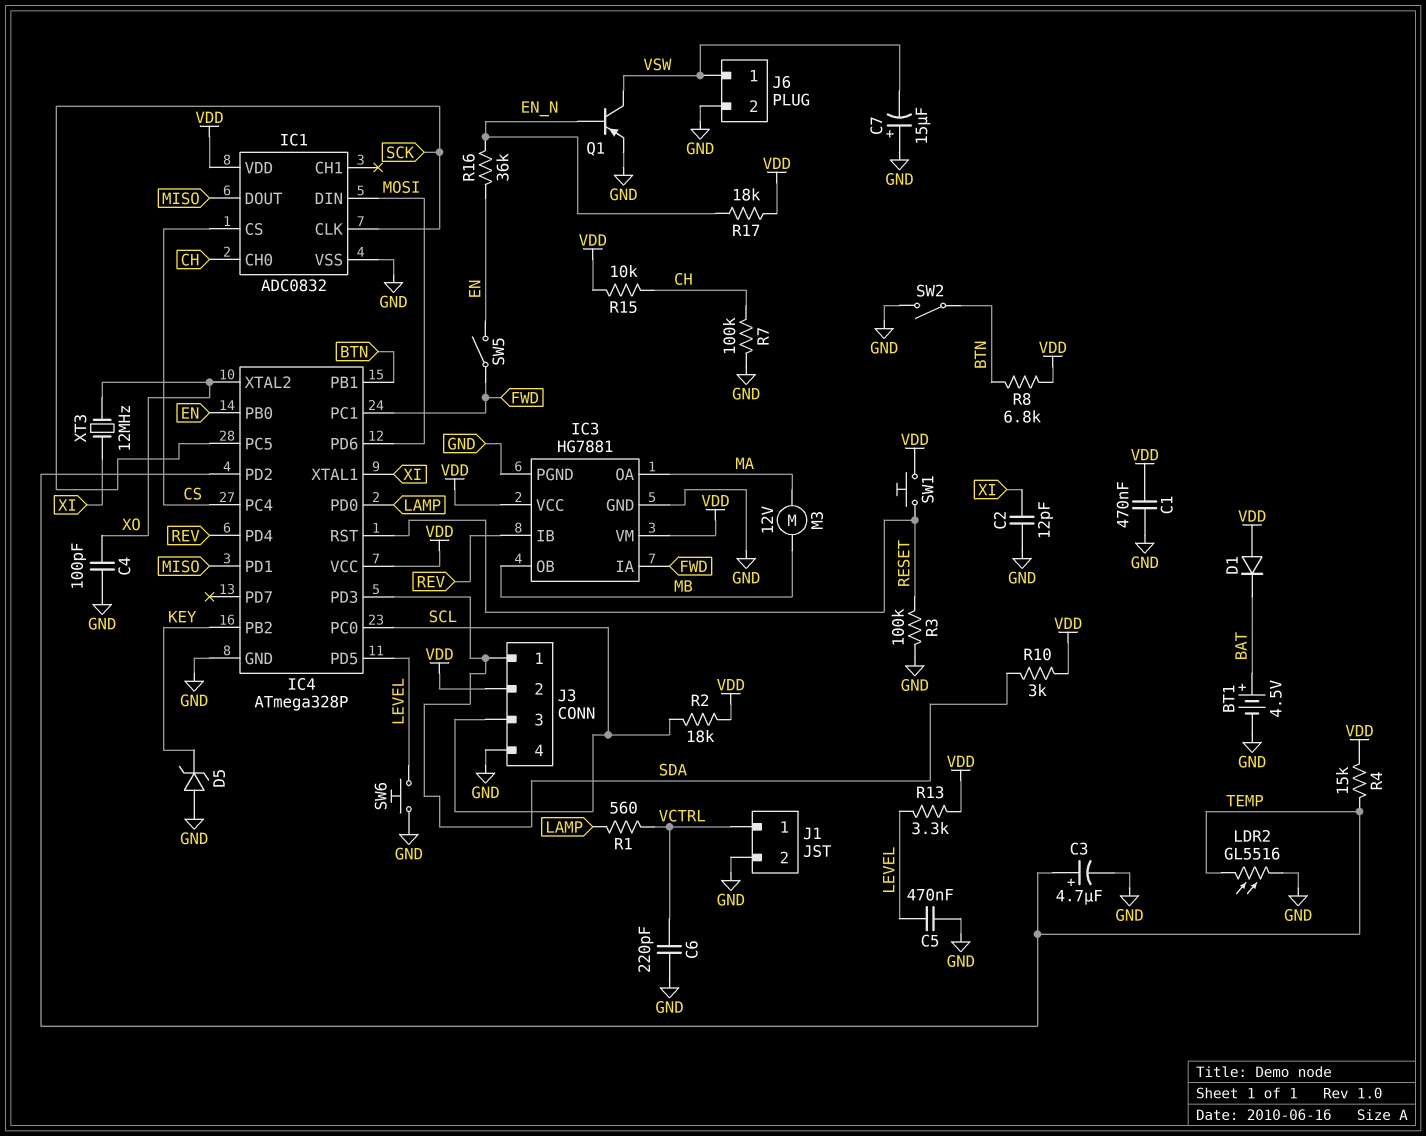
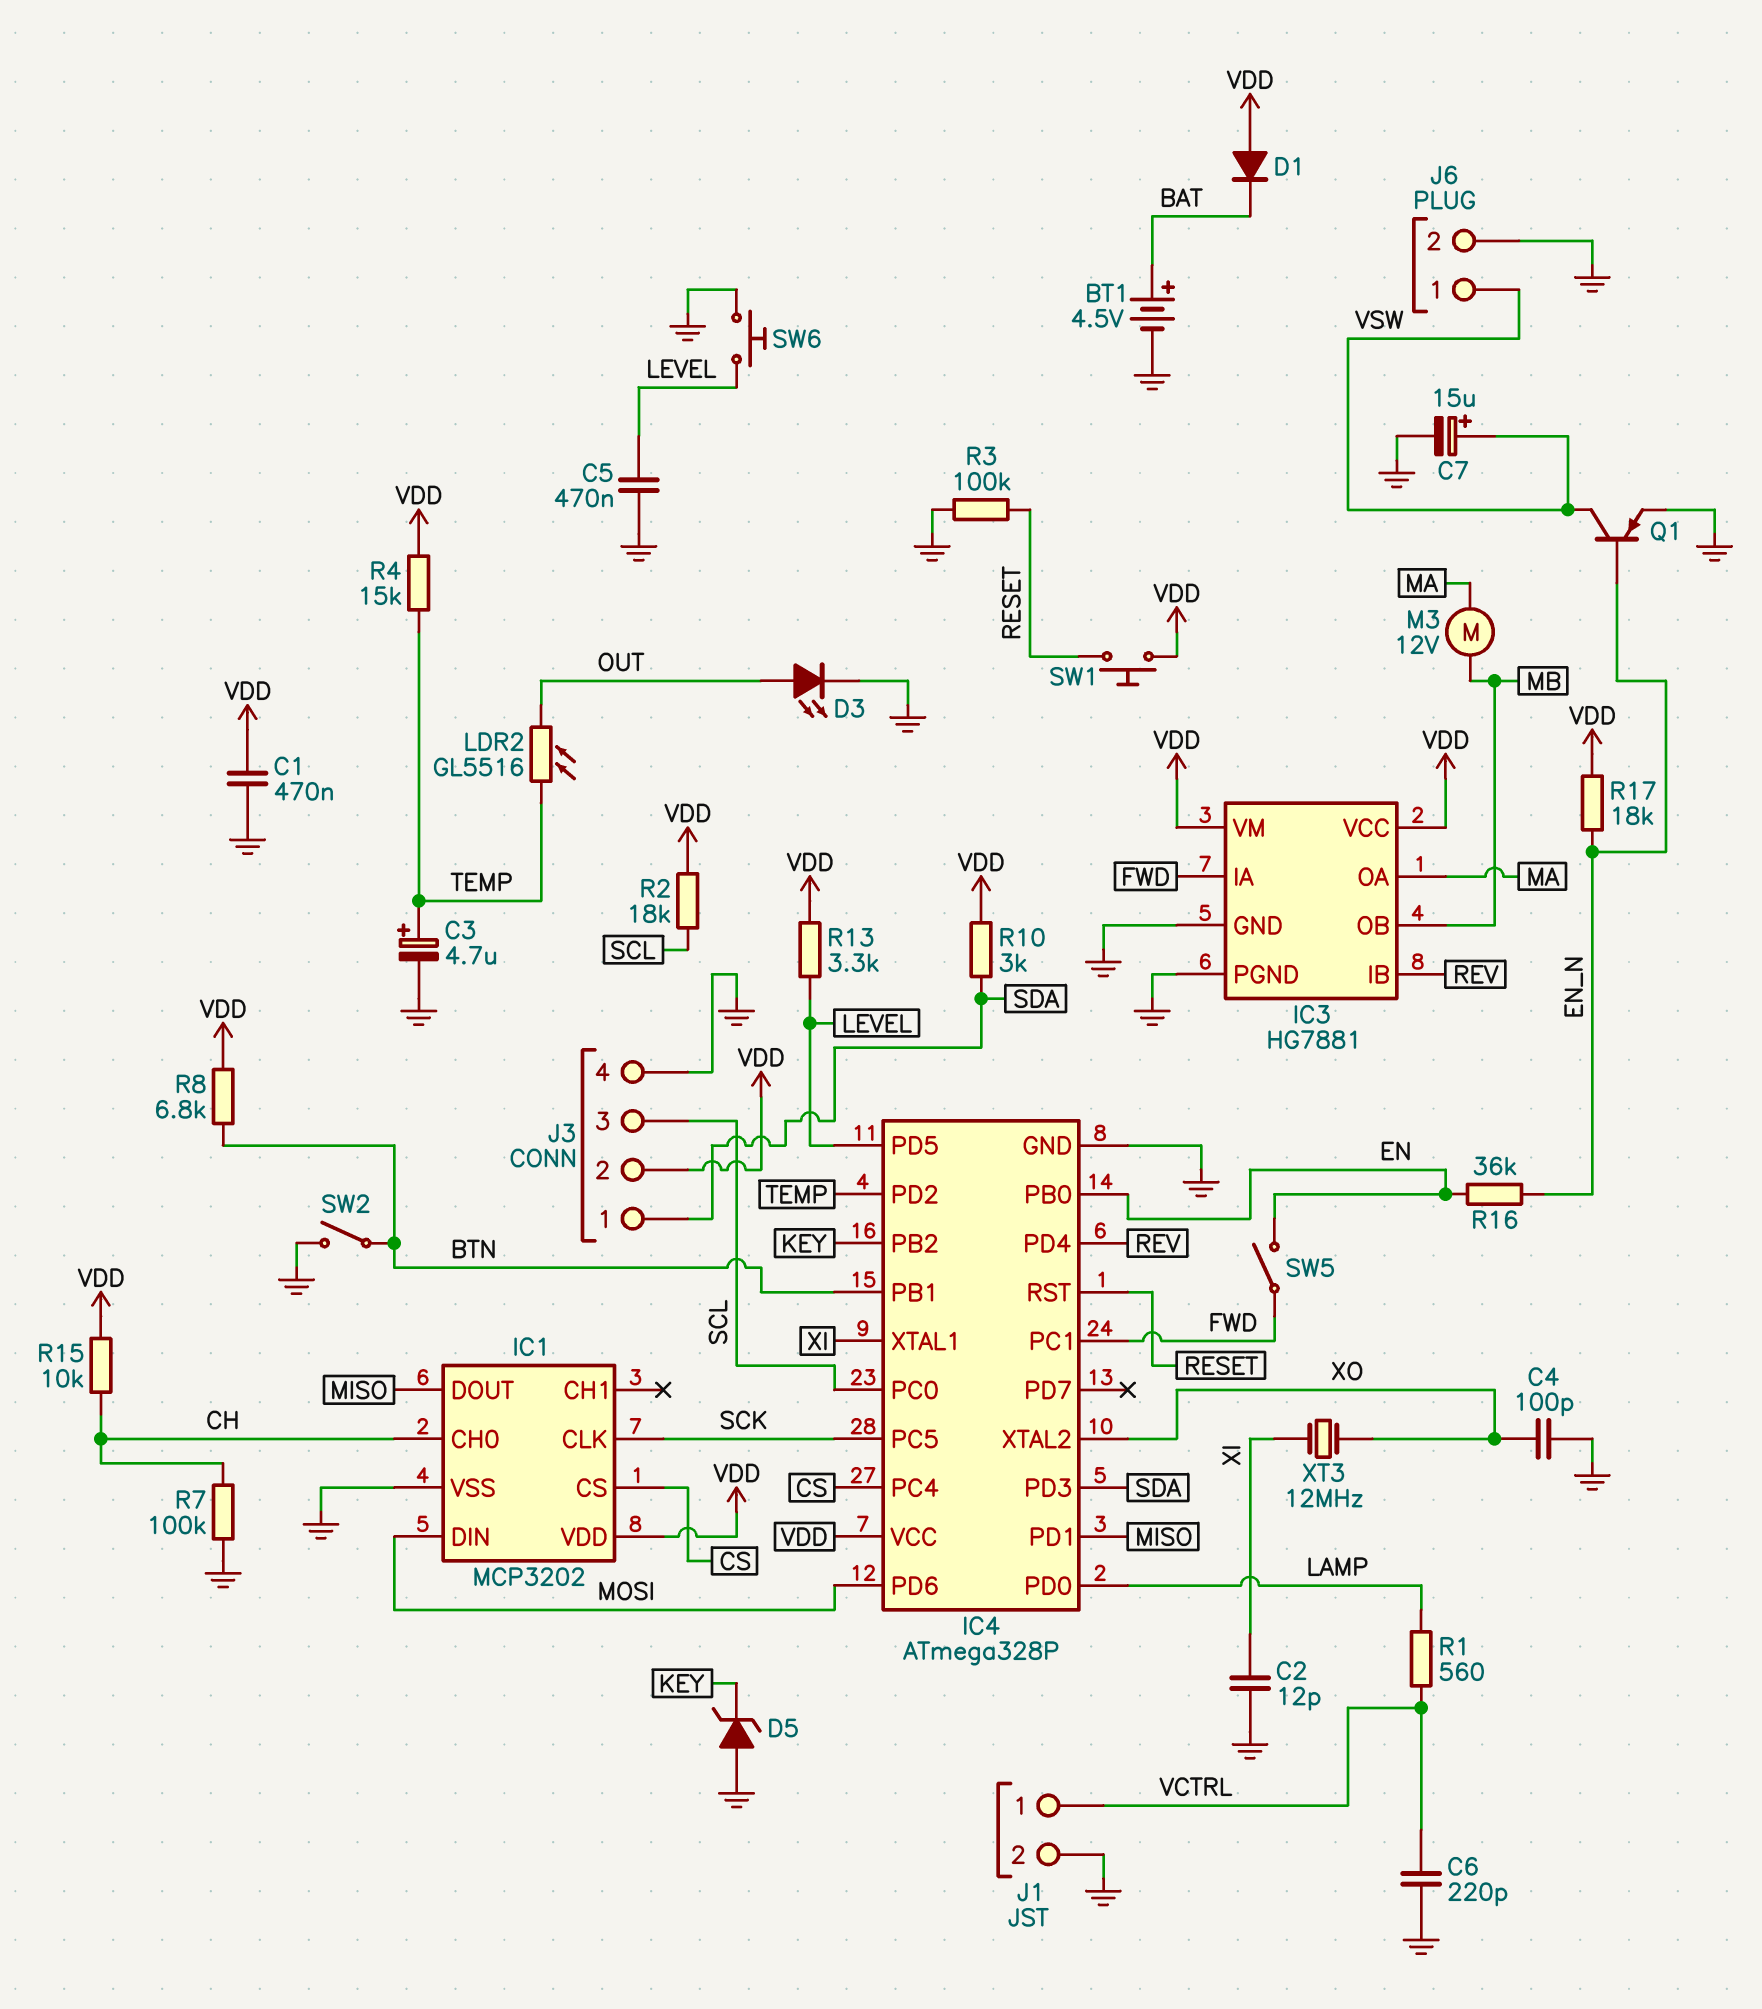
C7: 15uF (plus GND, minus VSW) -> 15uF (plus VSW, minus GND)
D3: none -> LED (A OUT, K GND)
IC1: ADC0832 -> MCP3202
LDR2: GL5516 (GND, TEMP) -> GL5516 (OUT, TEMP)

